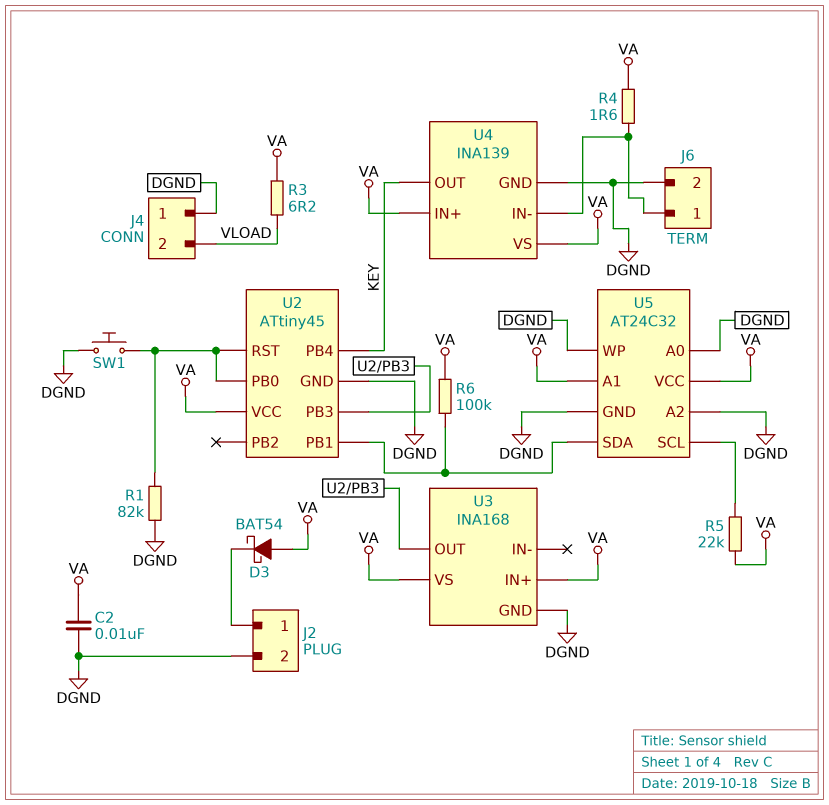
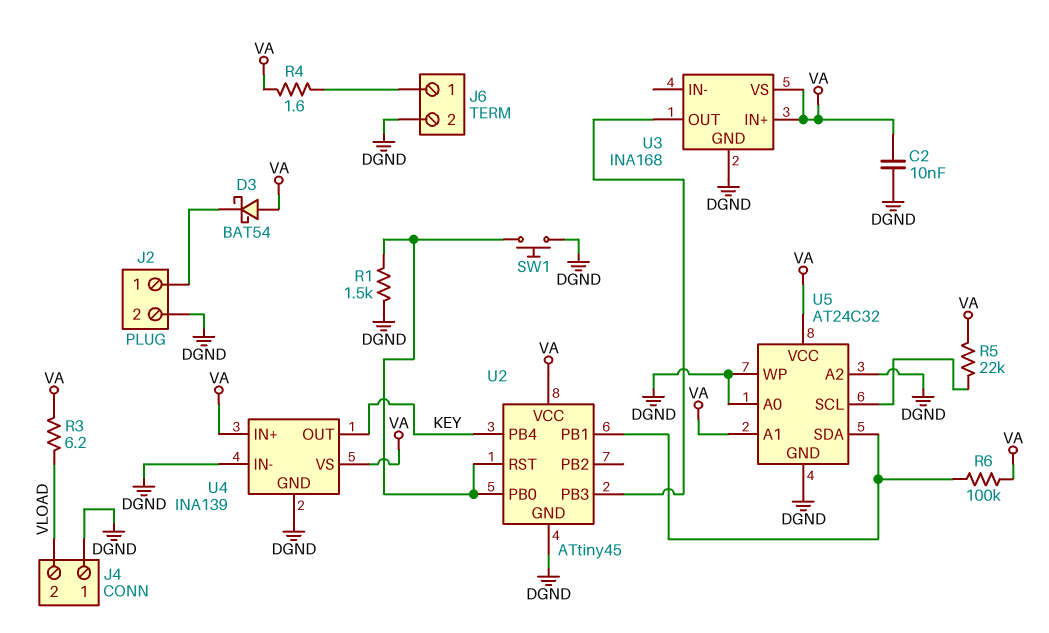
R1: 82k (DGND, U2/PB0) -> 1.5k (DGND, U2/PB0)
U4 pin IN-: J6/1 -> DGND

